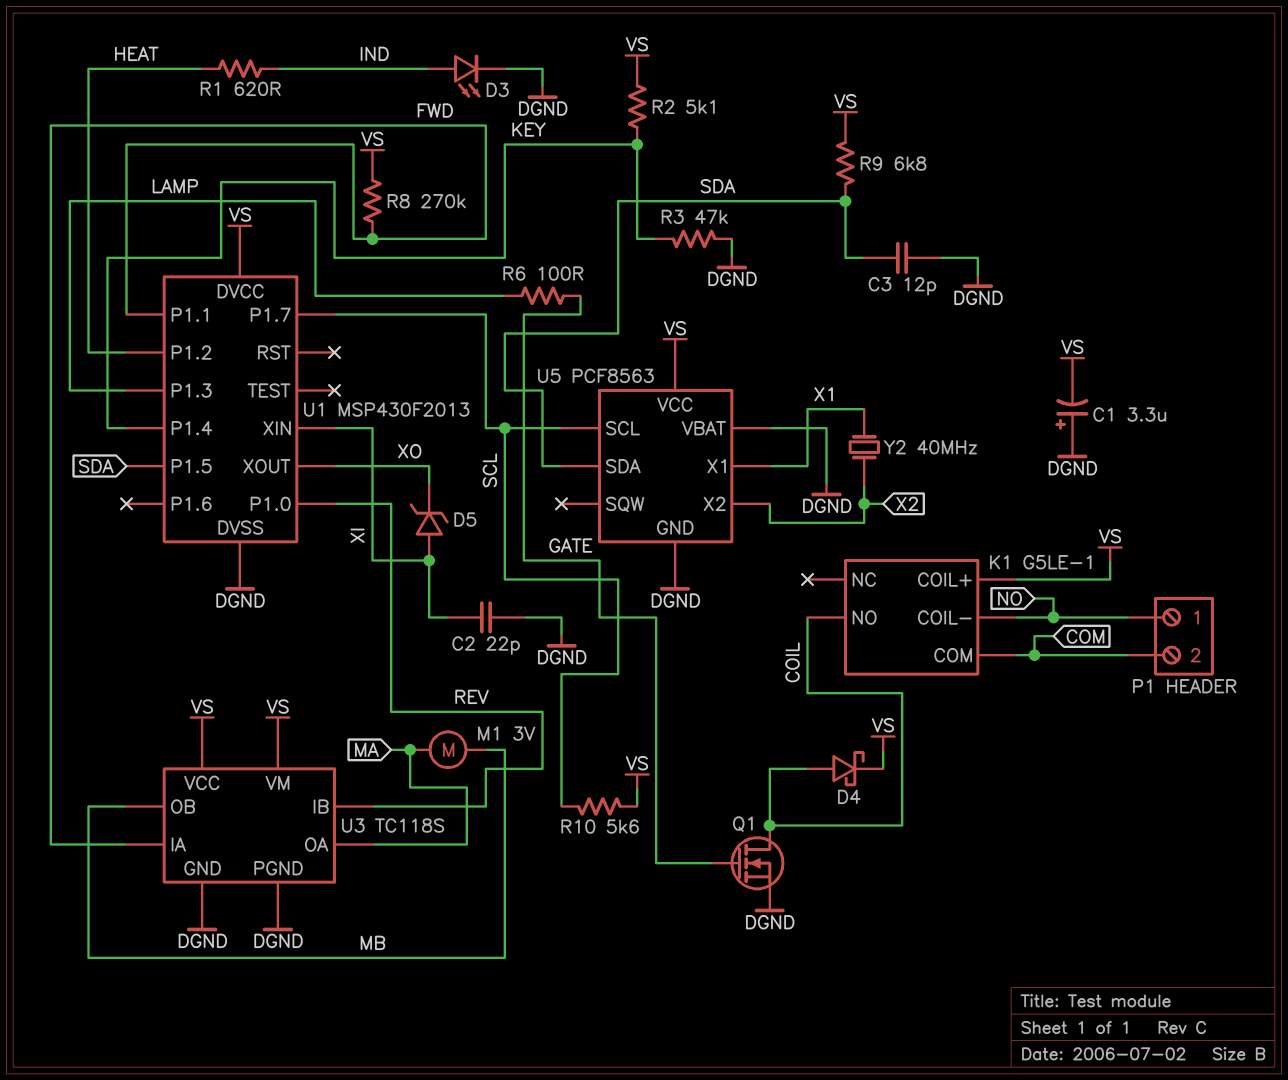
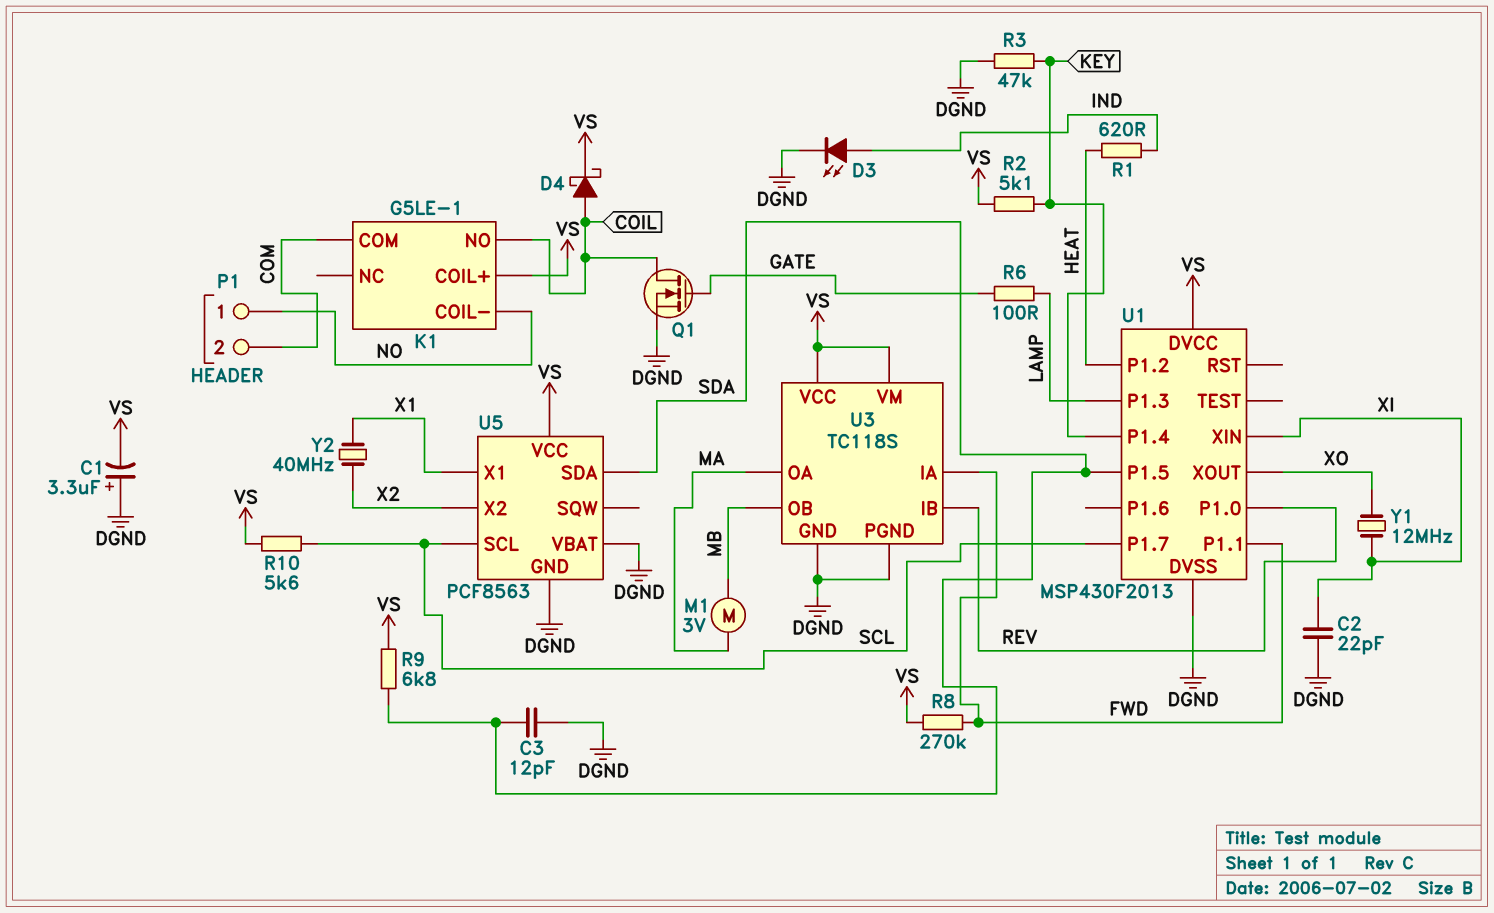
D5: zener (A XI, K XO) -> none
Y1: none -> 12MHz (XI, XO)

